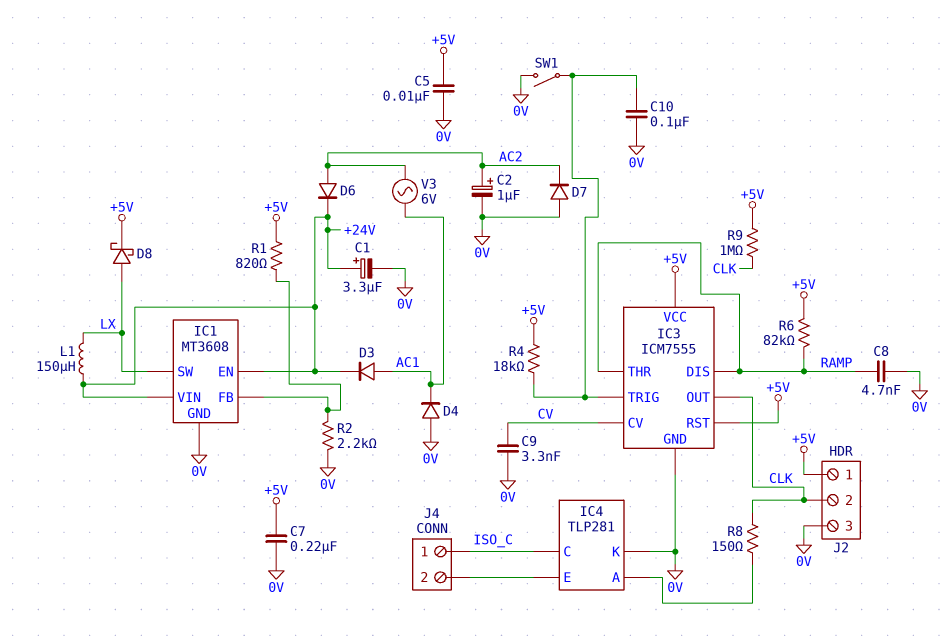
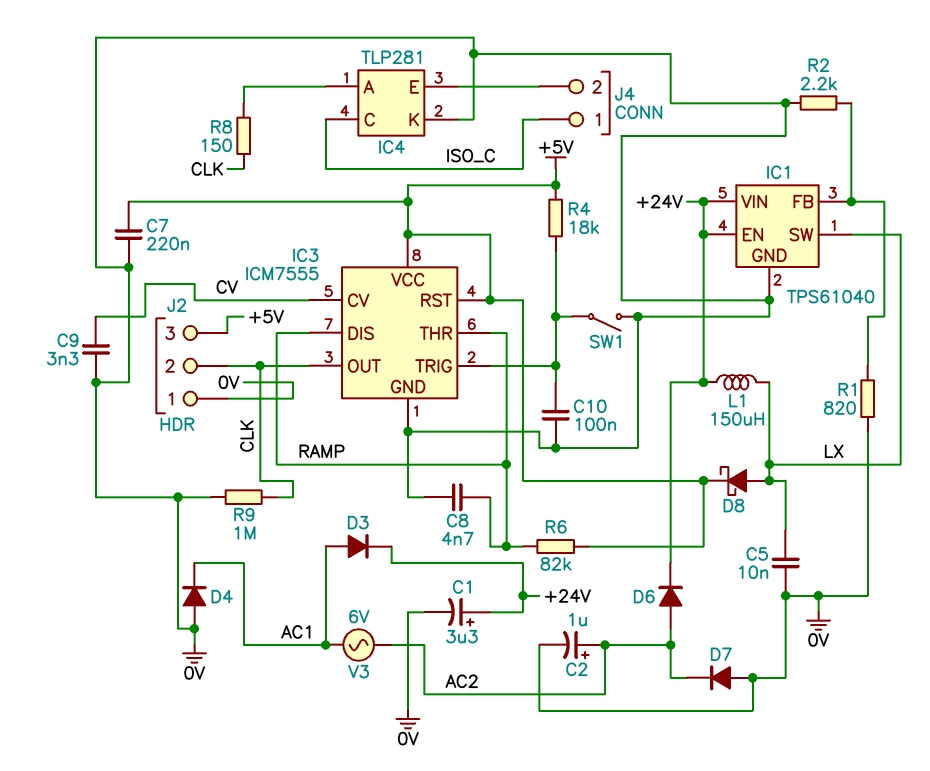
C5: 10nF (+5V, 0V) -> 10nF (0V, LX)
IC1: MT3608 -> TPS61040
J2 pin 1: +5V -> 0V
J2 pin 3: 0V -> +5V
R1: 820 (+5V, IC1/FB) -> 820 (0V, IC1/FB)
R9: 1M (+5V, CLK) -> 1M (0V, CLK)

